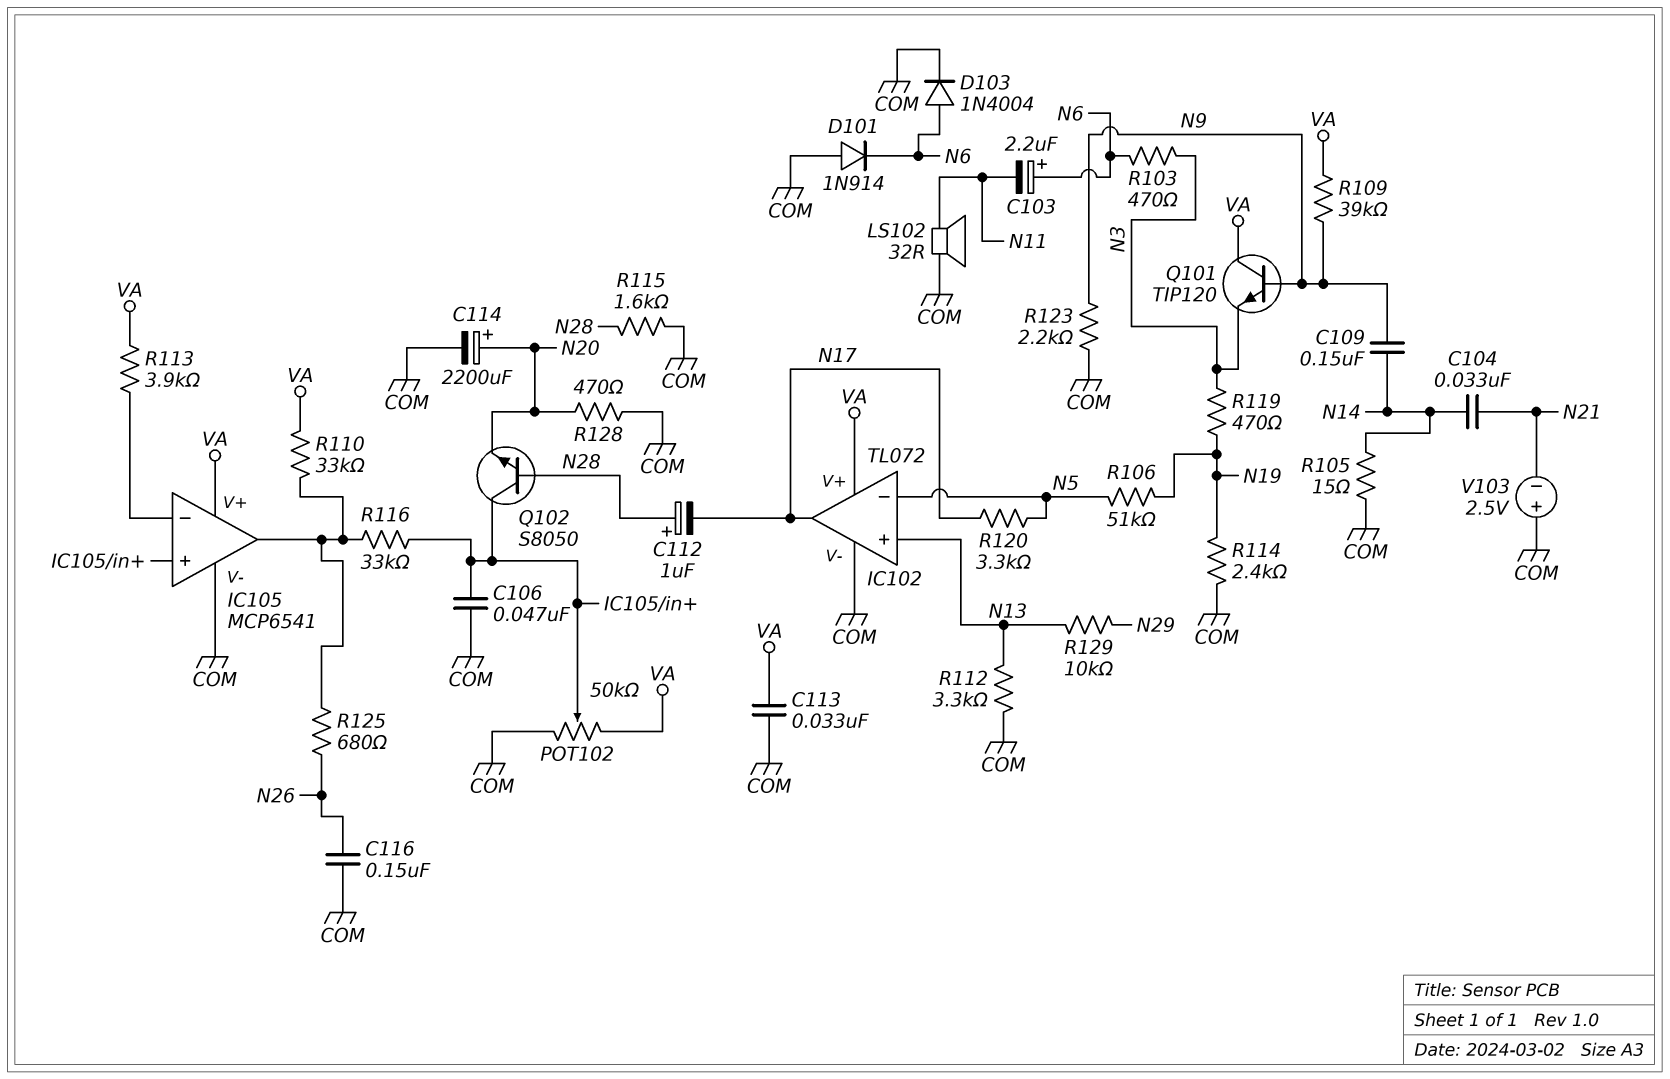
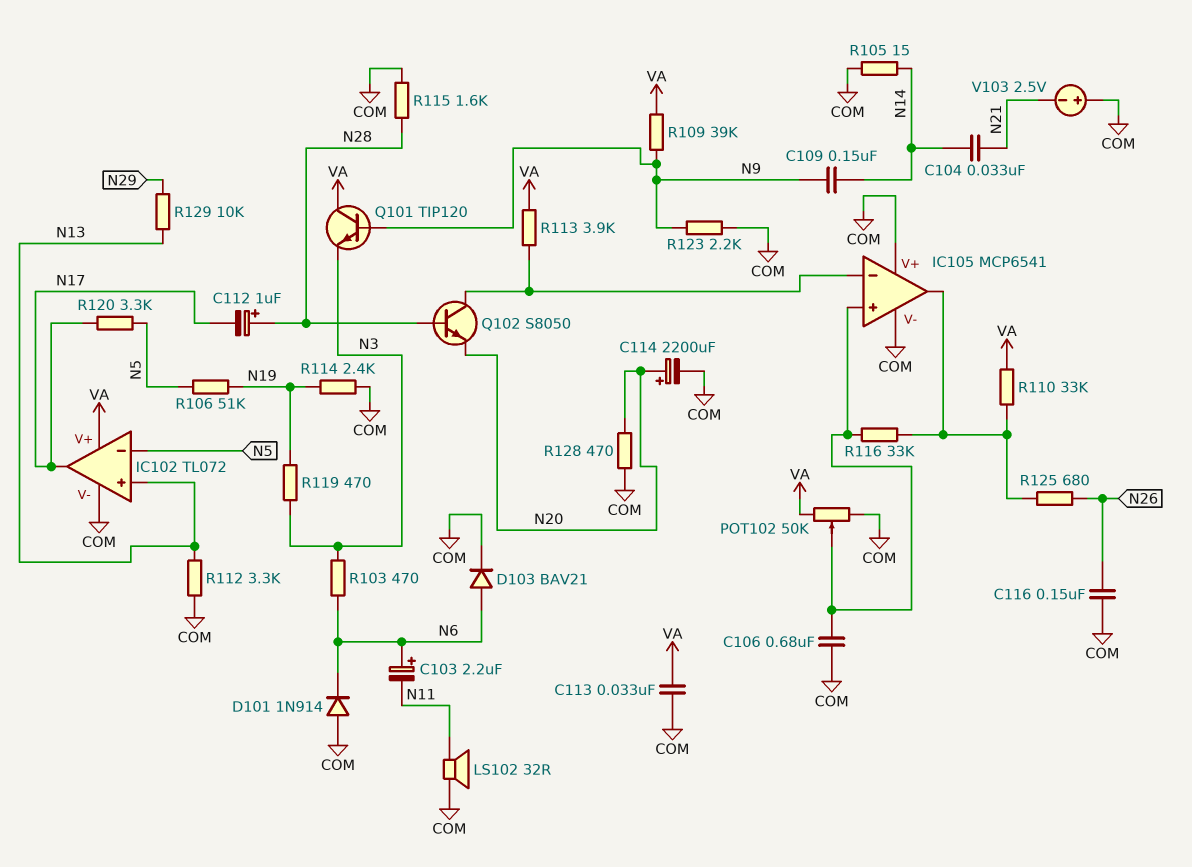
C106: 47nF (COM, IC105/in+) -> 680nF (COM, IC105/in+)
D103: diode 1N4004 (A N6, K COM) -> diode BAV21 (A N6, K COM)
IC105 pin V+: VA -> COM
Q102: NPN S8050 (B N28, C IC105/in+, E N20) -> NPN S8050 (B N28, C IC105/in-, E N20)

